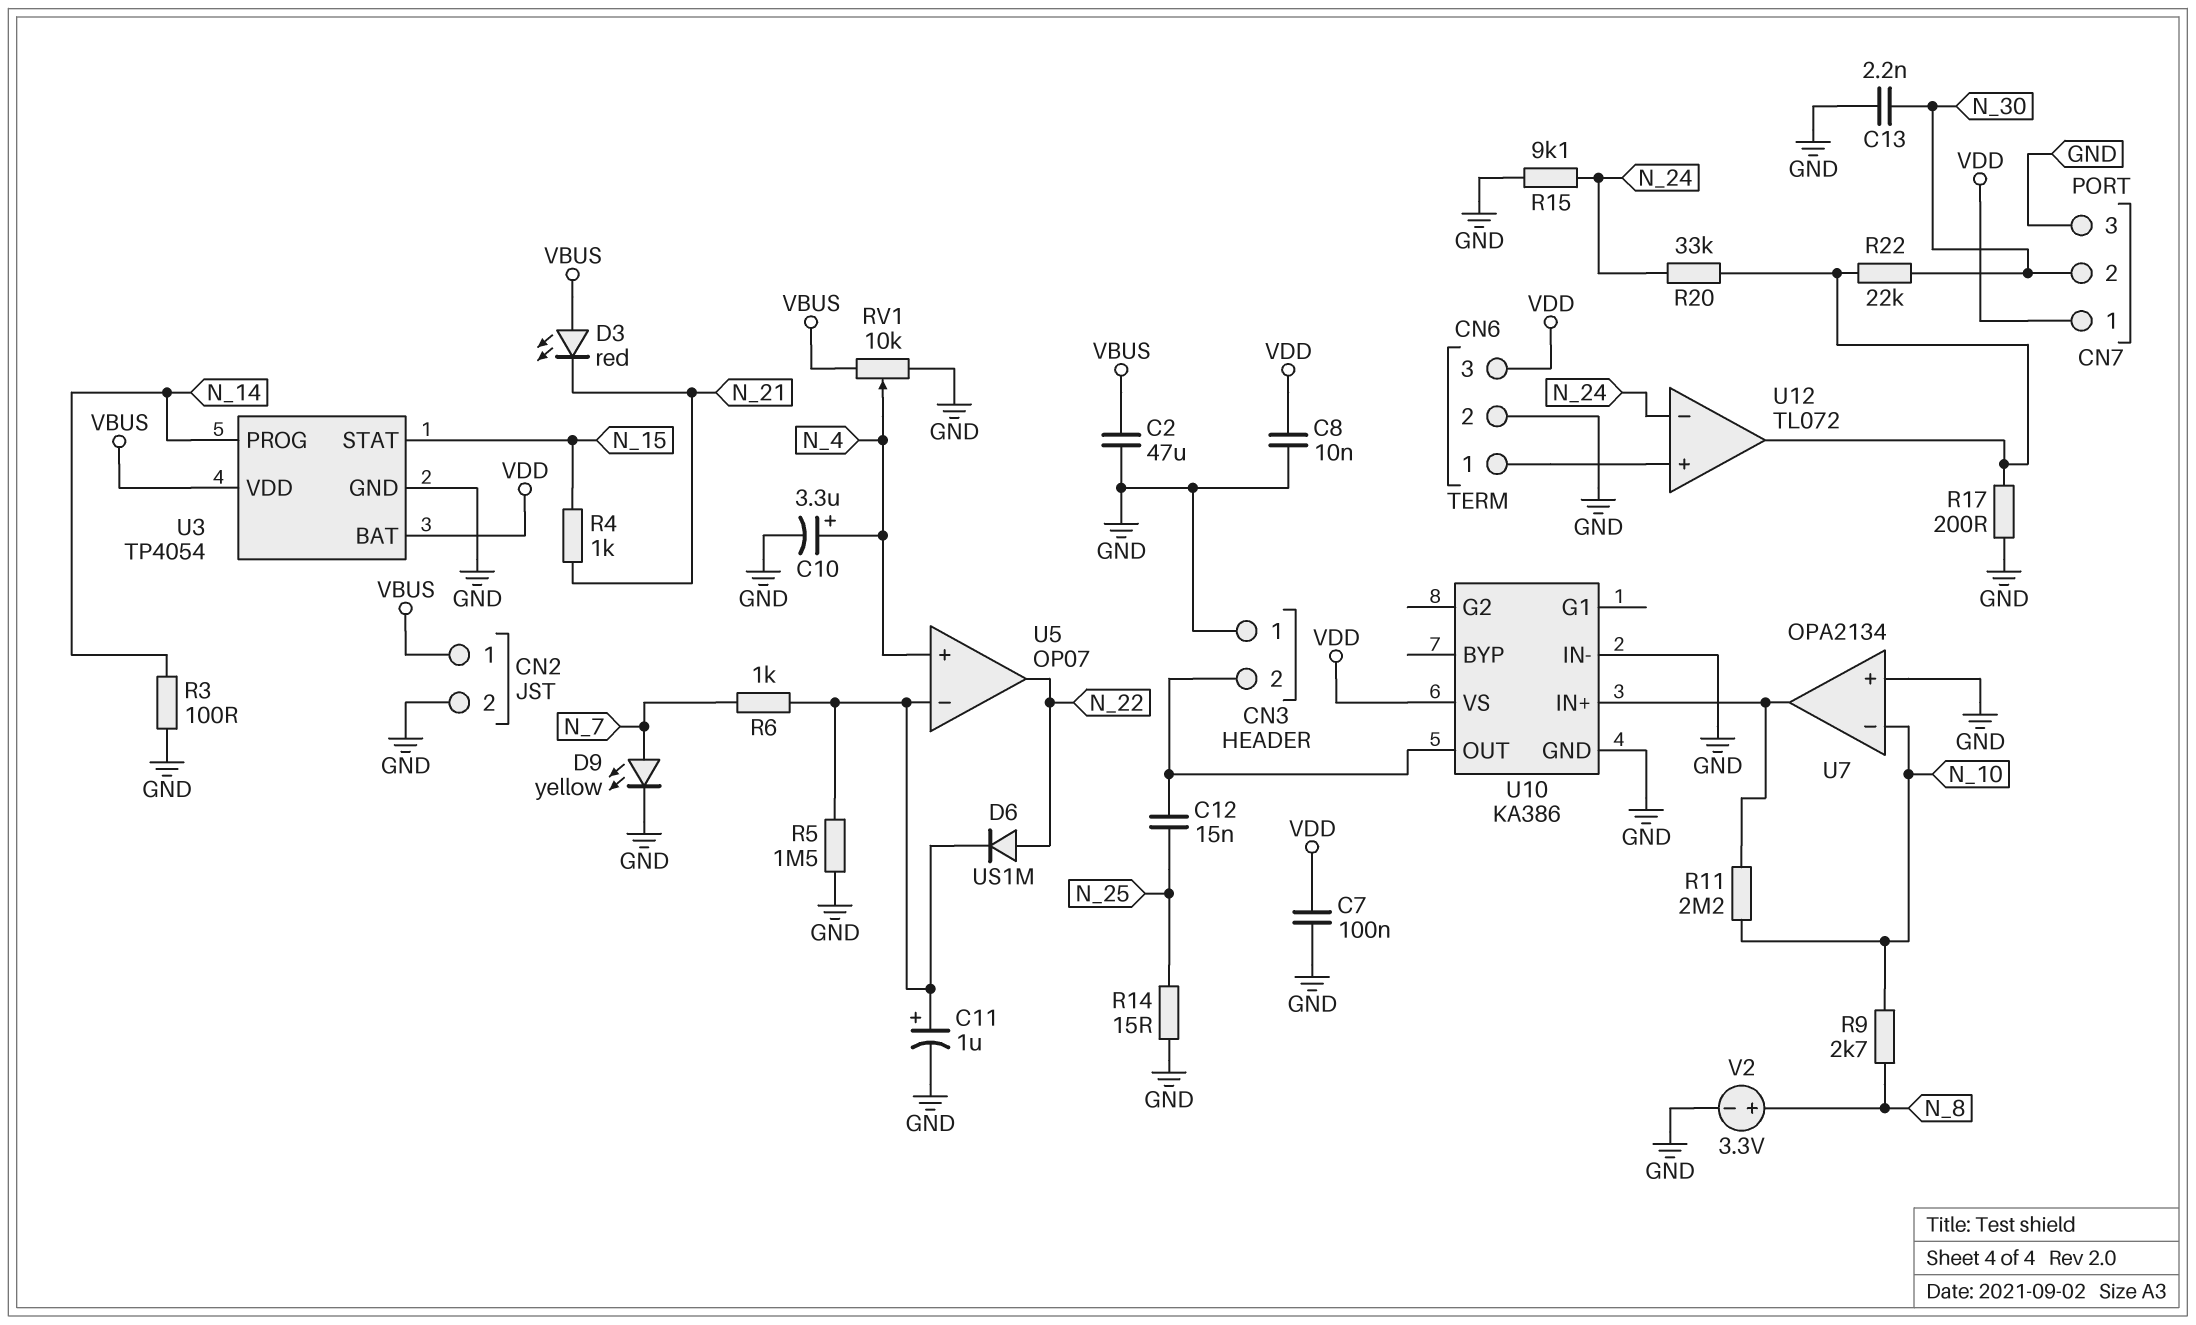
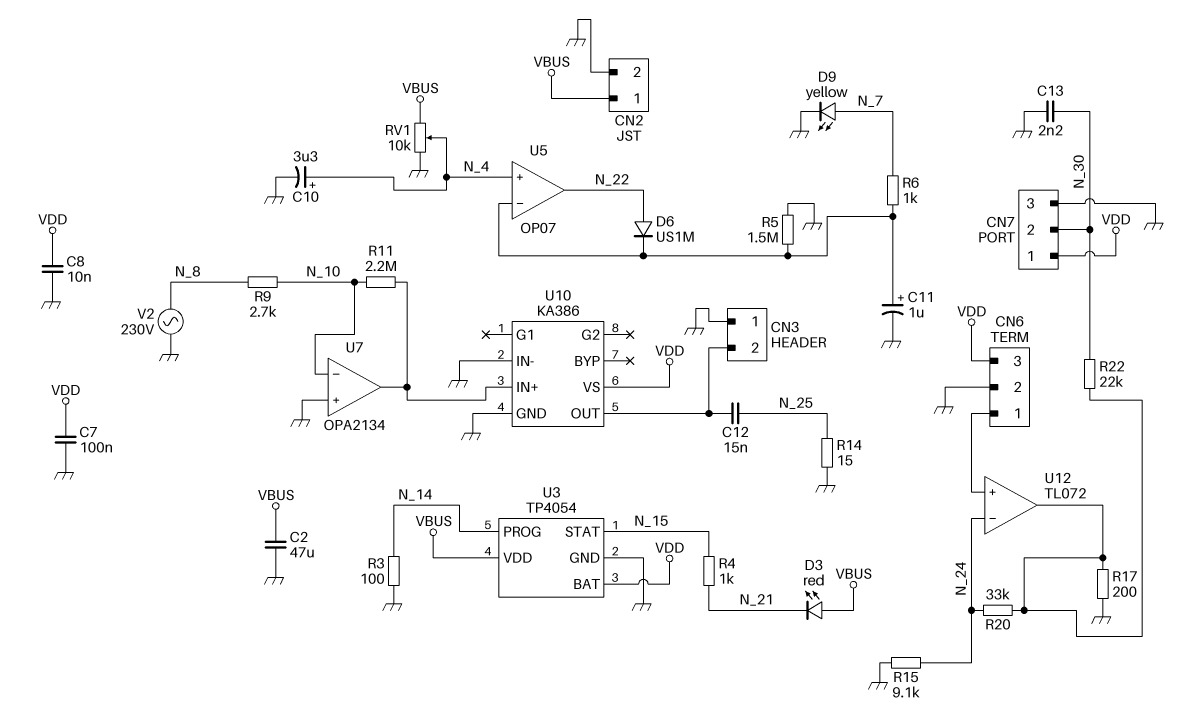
V2: 3.3V (plus N_8, minus GND) -> AC 230V (GND, N_8)

